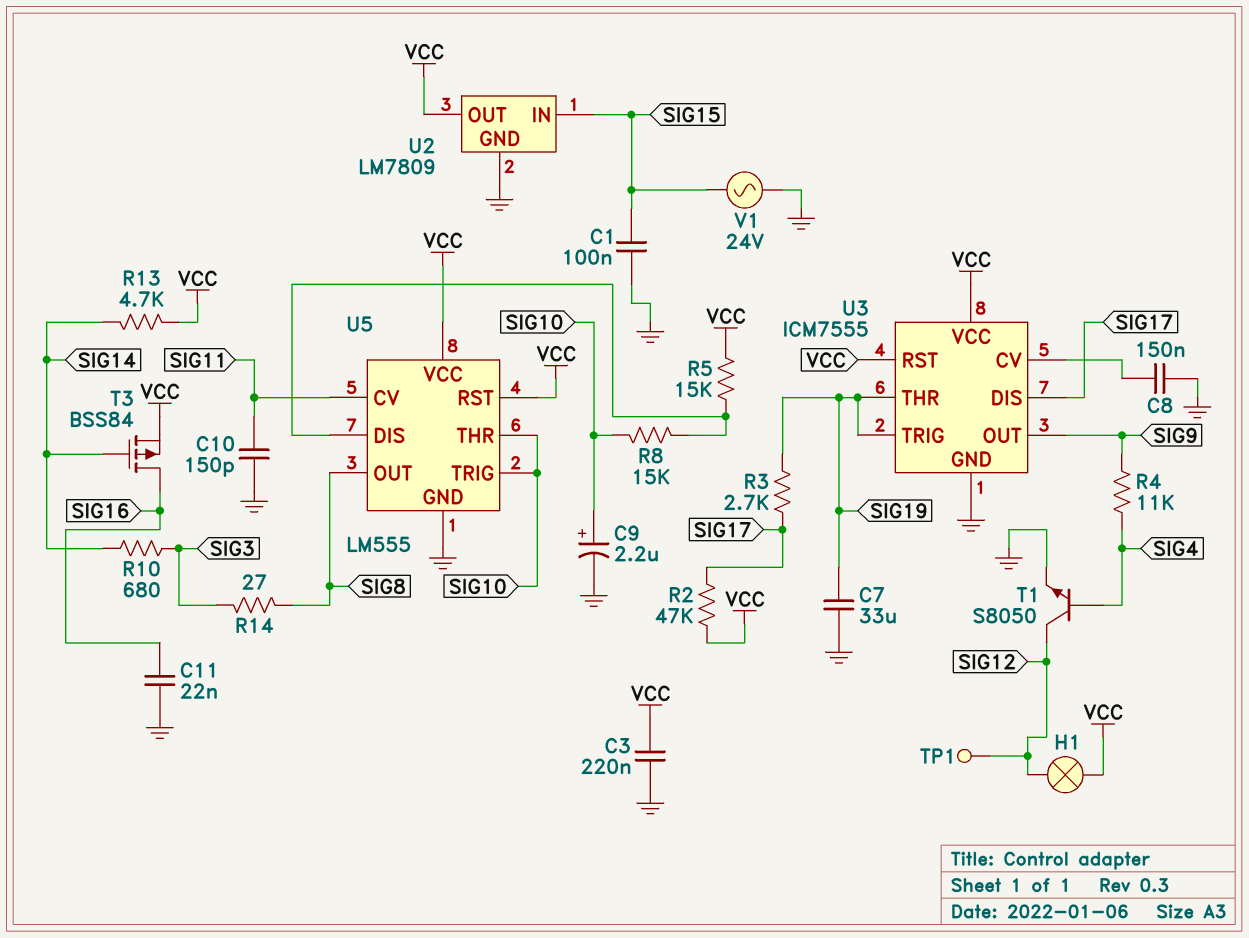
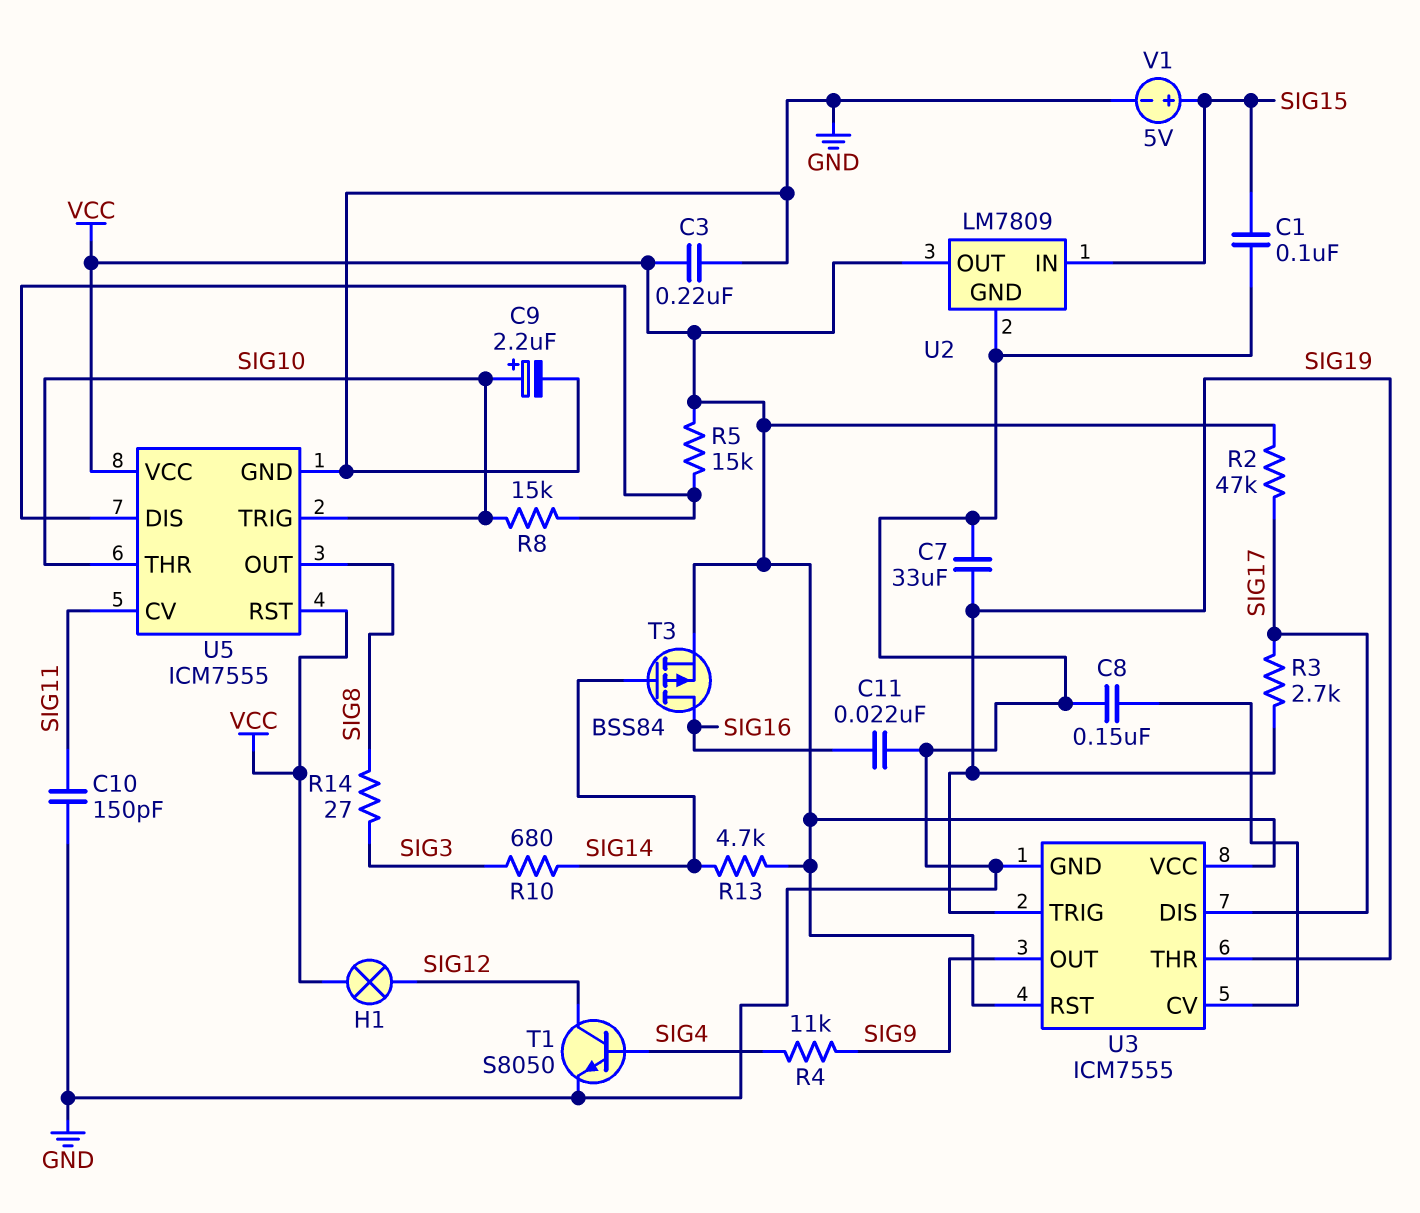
TP1: test point (SIG12) -> none
U5: LM555 -> ICM7555
V1: AC 24V (GND, SIG15) -> 5V (plus SIG15, minus GND)

